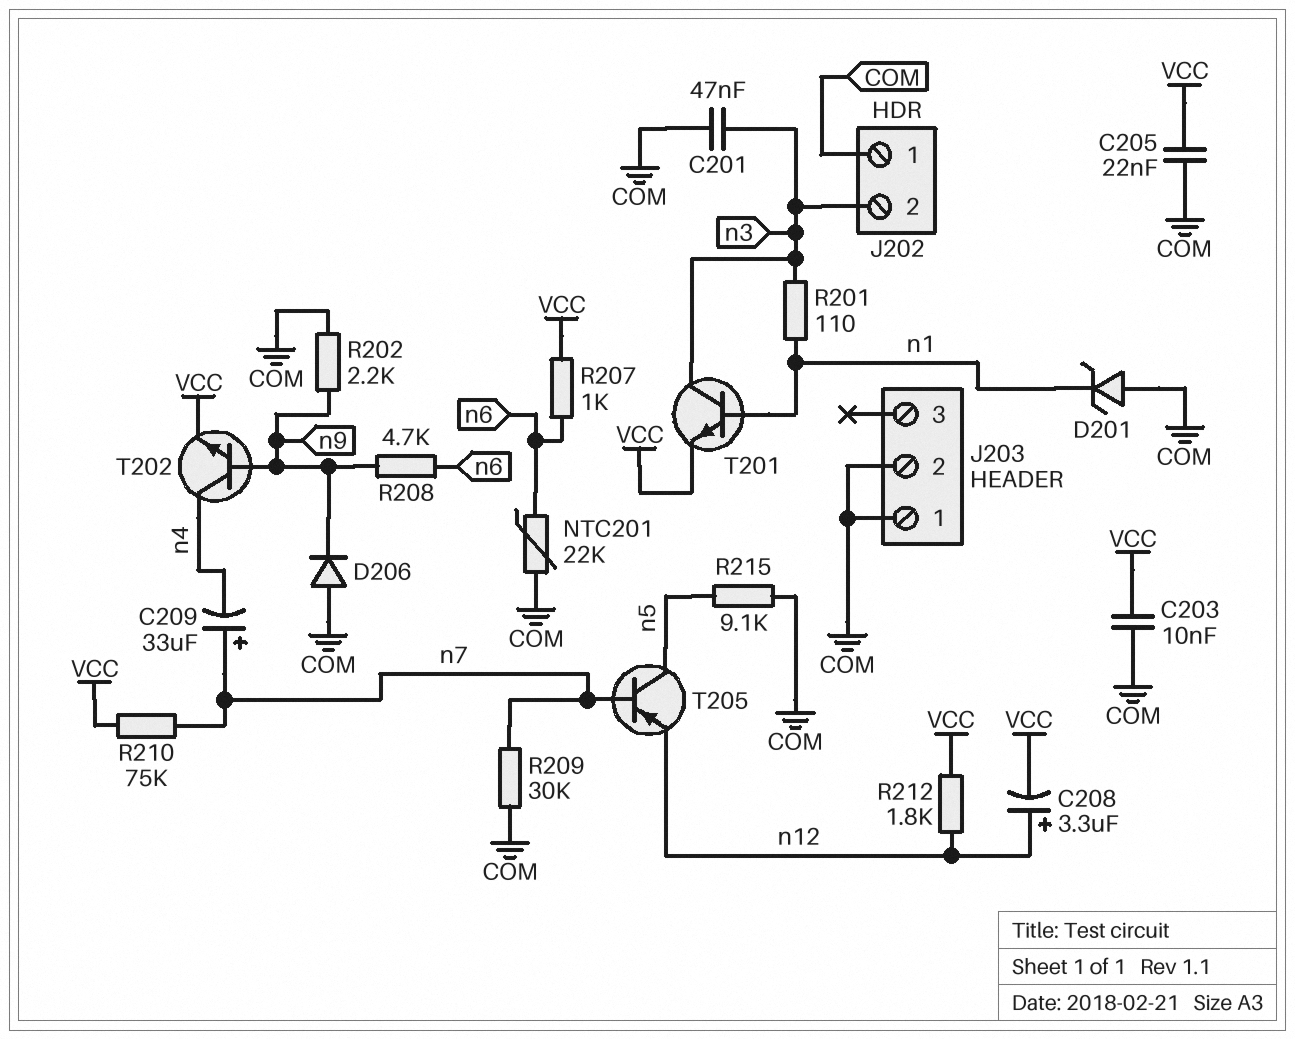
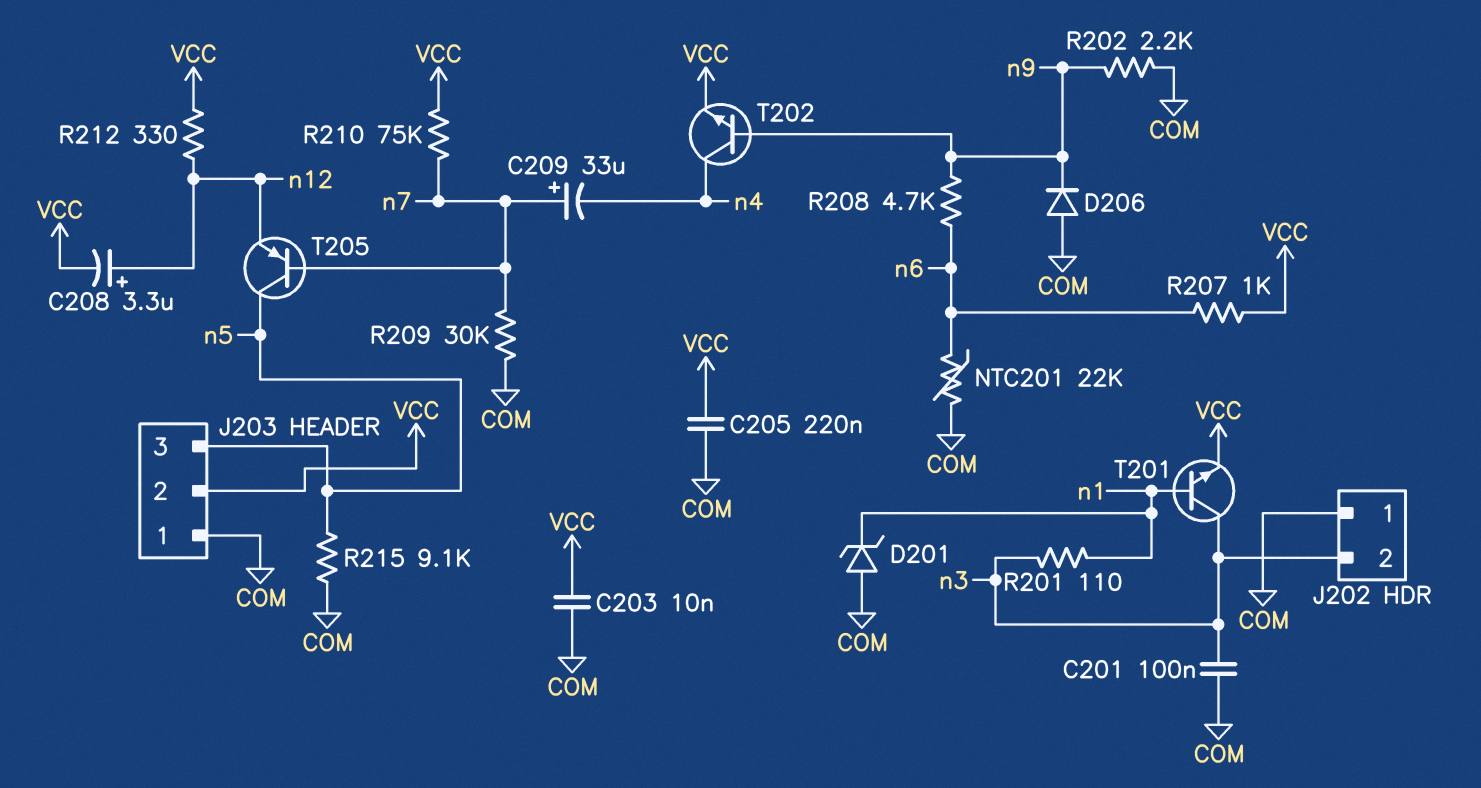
C201: 47nF (COM, n3) -> 100nF (COM, n3)
C205: 22nF (COM, VCC) -> 220nF (COM, VCC)
J203 pin 2: COM -> VCC
J203 pin 3: none -> n5
R212: 1.8k (VCC, n12) -> 330 (VCC, n12)

